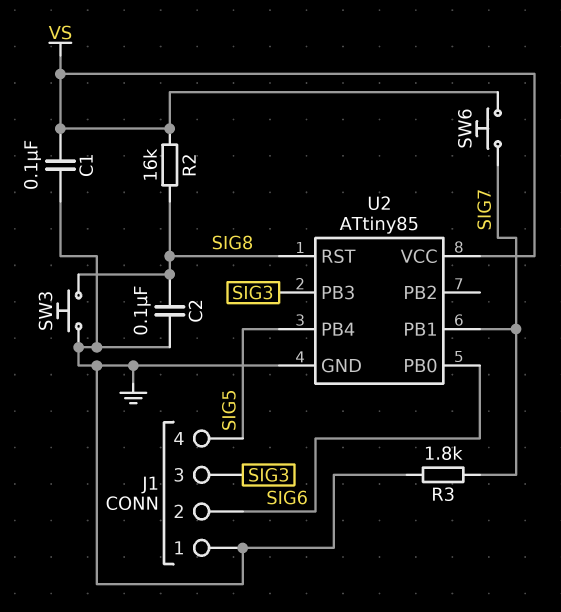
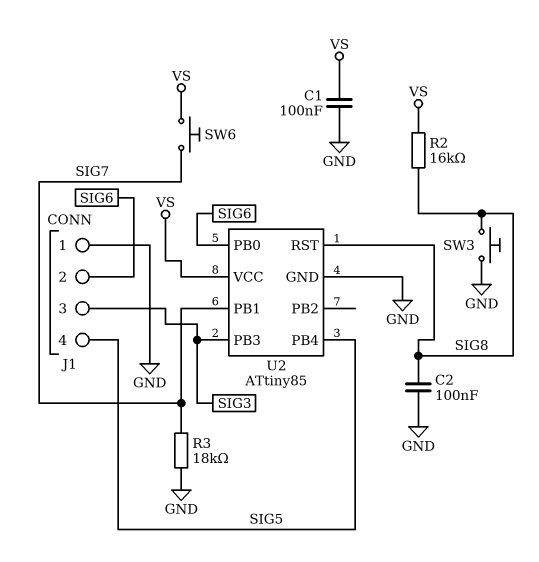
R3: 1.8k (GND, SIG7) -> 18k (GND, SIG7)

